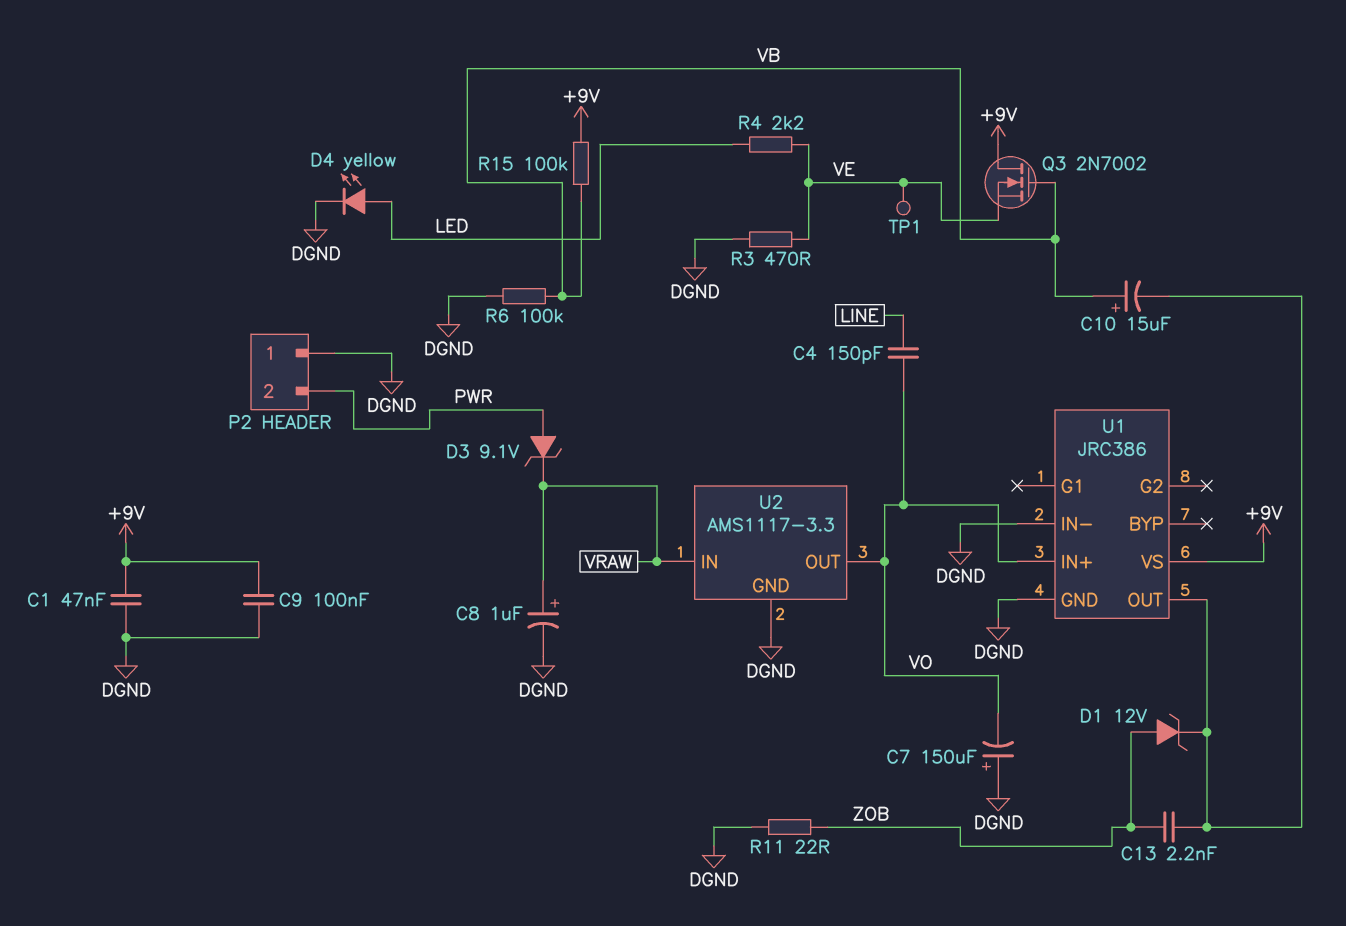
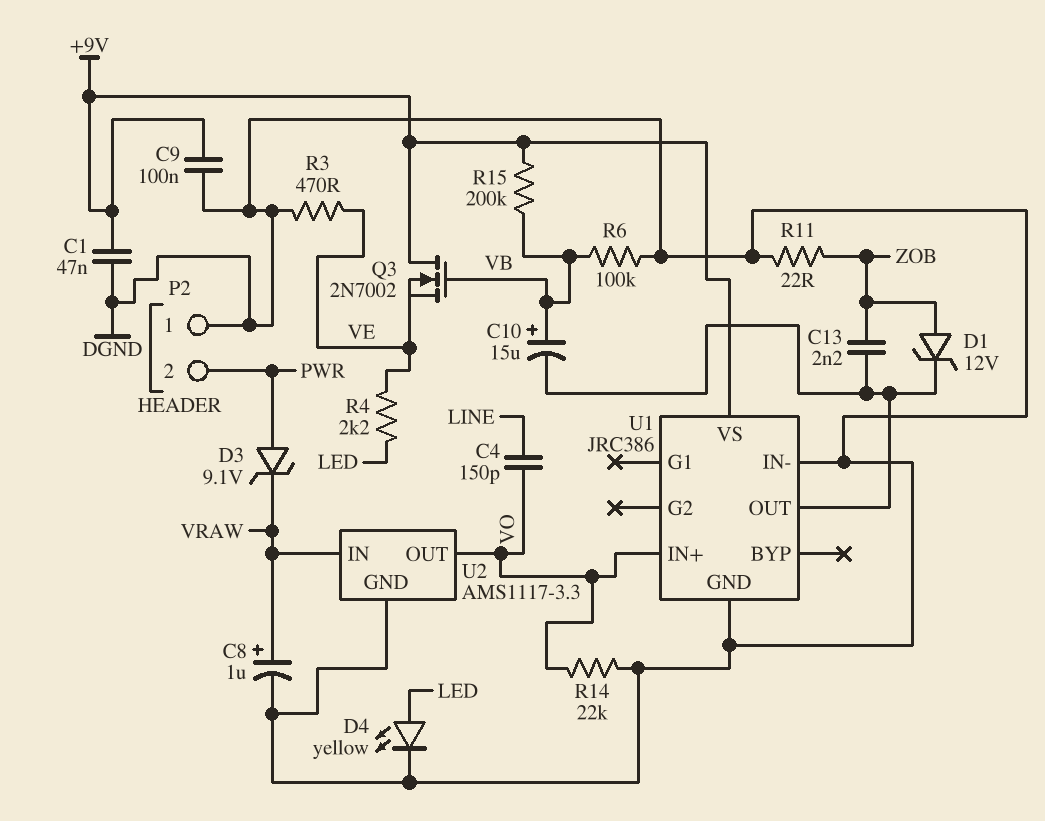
C7: 150uF (plus DGND, minus VO) -> none
R14: none -> 22k (DGND, VO)
R15: 100k (+9V, VB) -> 200k (+9V, VB)
TP1: test point (VE) -> none

